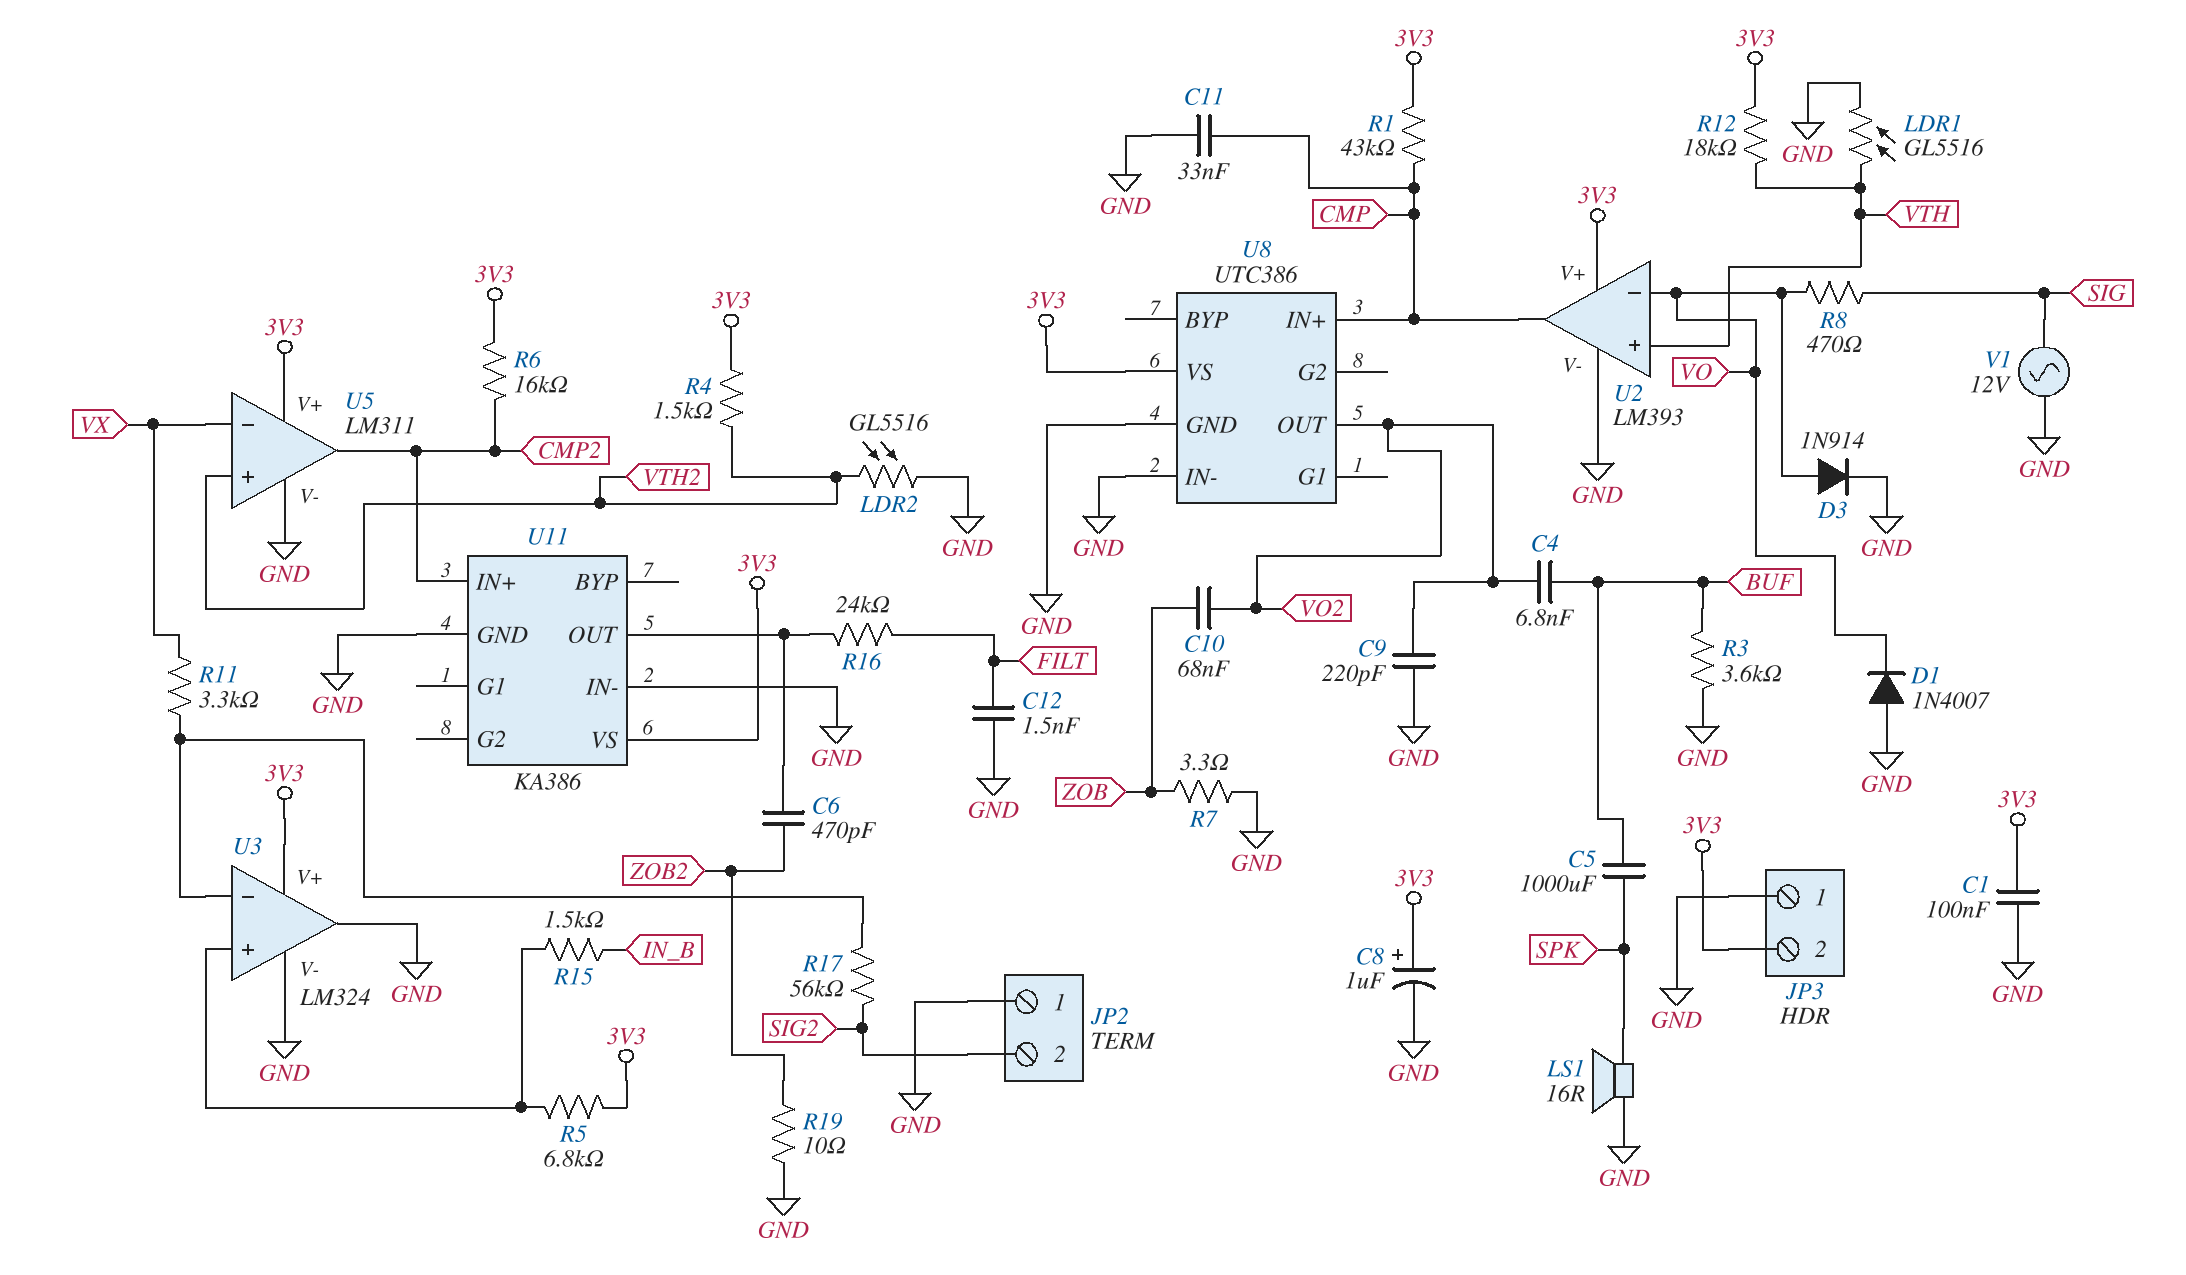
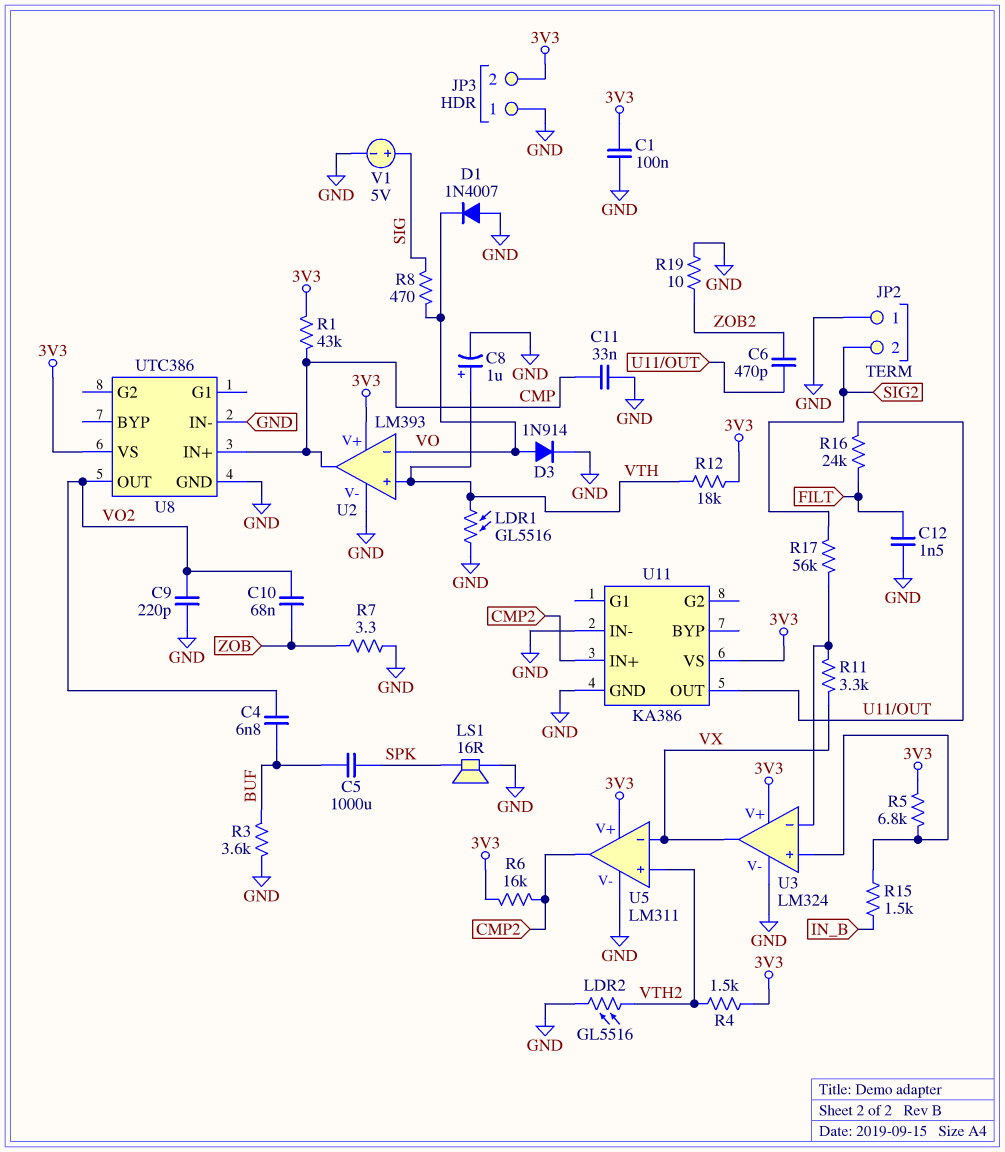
C8: 1uF (plus 3V3, minus GND) -> 1uF (plus VTH, minus GND)
U3 pin out: GND -> VX
V1: AC 12V (GND, SIG) -> 5V (plus SIG, minus GND)

